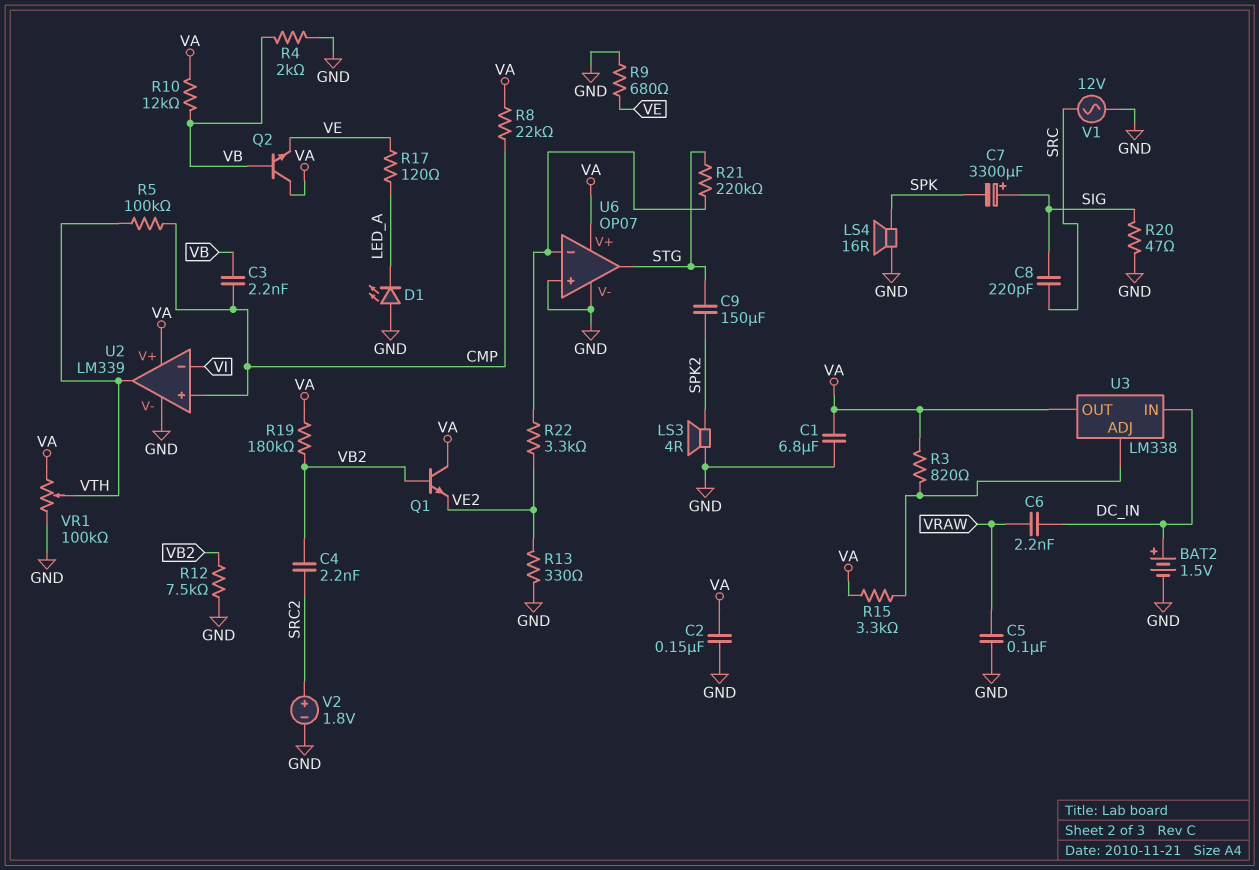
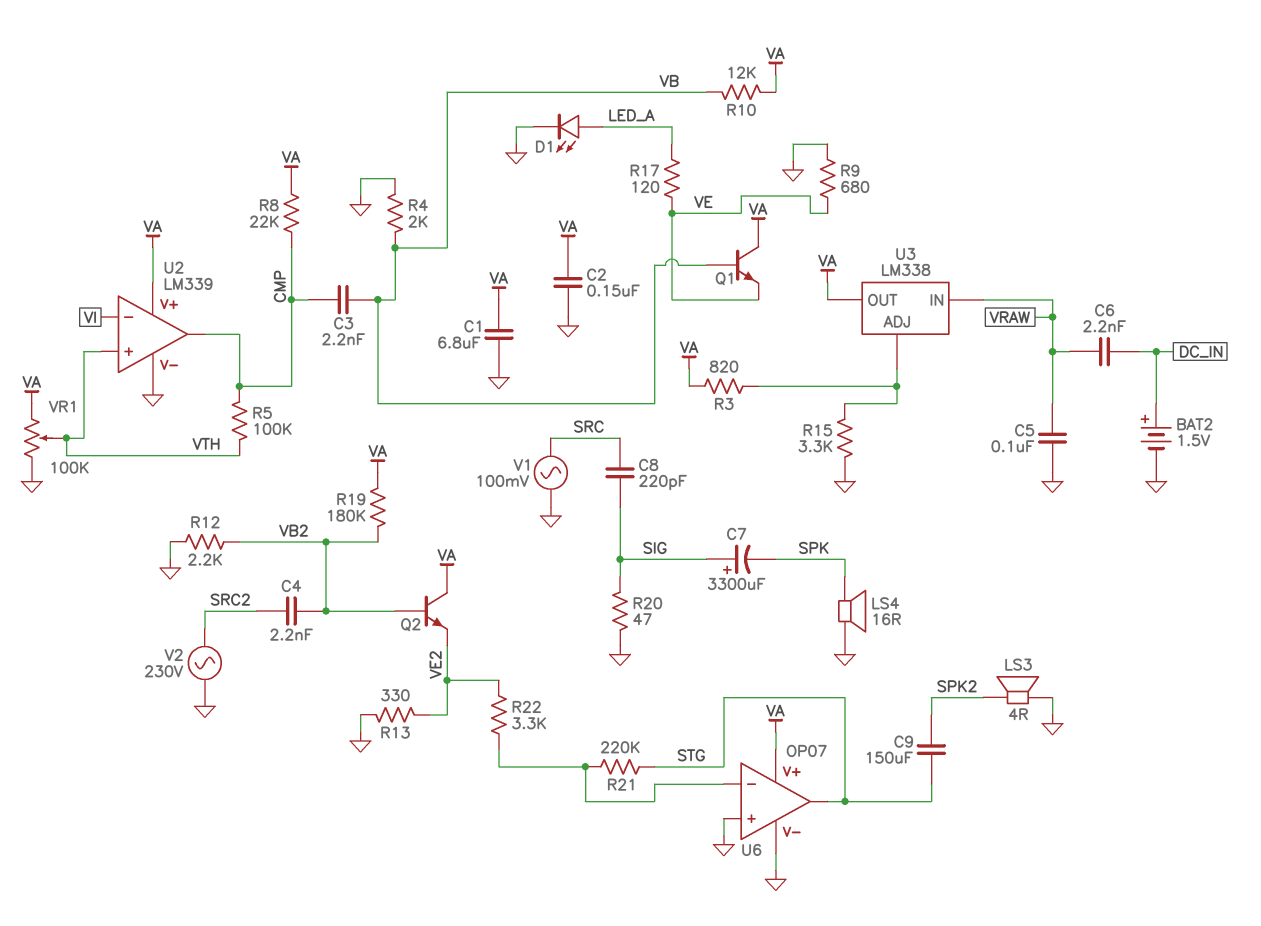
D1: LED (A GND, K LED_A) -> LED (A LED_A, K GND)
Q1: NPN (B VB2, C VA, E VE2) -> NPN (B VB, C VA, E VE)
Q2: NPN (B VB, C VA, E VE) -> NPN (B VB2, C VA, E VE2)
R12: 7.5k (GND, VB2) -> 2.2k (GND, VB2)
R15: 3.3k (U3/ADJ, VA) -> 3.3k (GND, U3/ADJ)
U2 pin in+: CMP -> VTH
U2 pin out: VTH -> CMP
U3 pin IN: DC_IN -> VRAW
V1: AC 12V (GND, SRC) -> AC 100mV (GND, SRC)
V2: 1.8V (plus SRC2, minus GND) -> AC 230V (GND, SRC2)

